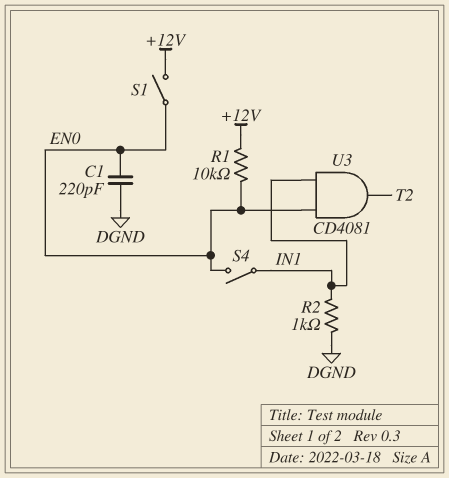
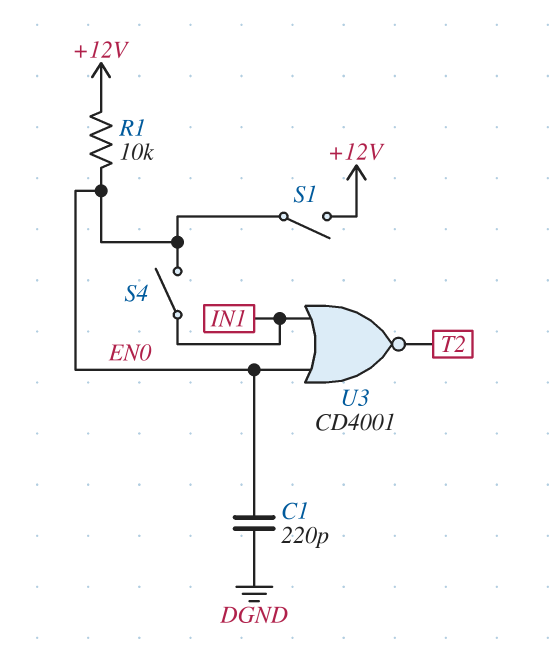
R2: 1k (DGND, IN1) -> none
U3: AND CD4081 (in EN0, in IN1, out T2) -> NOR CD4001 (in EN0, in IN1, out T2)

